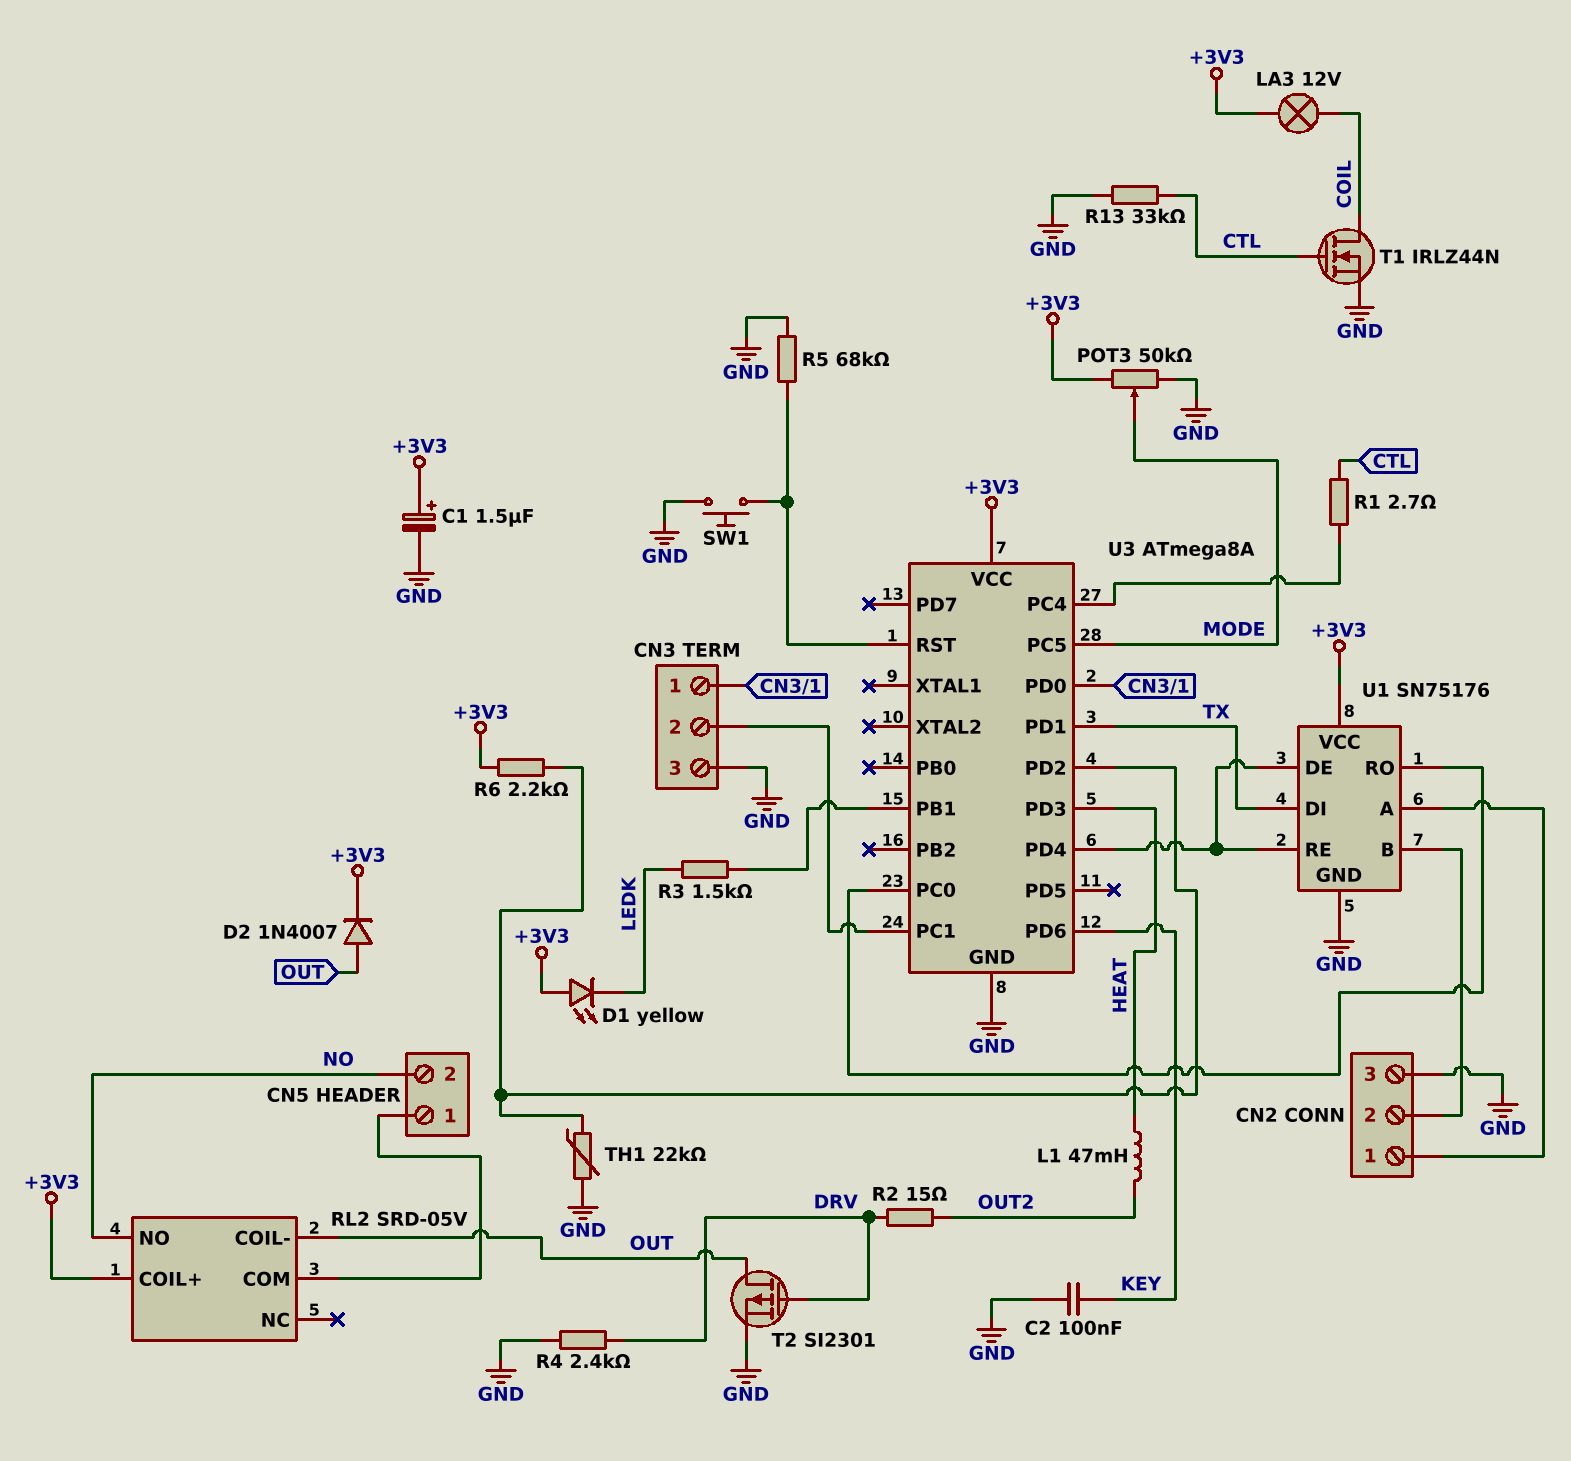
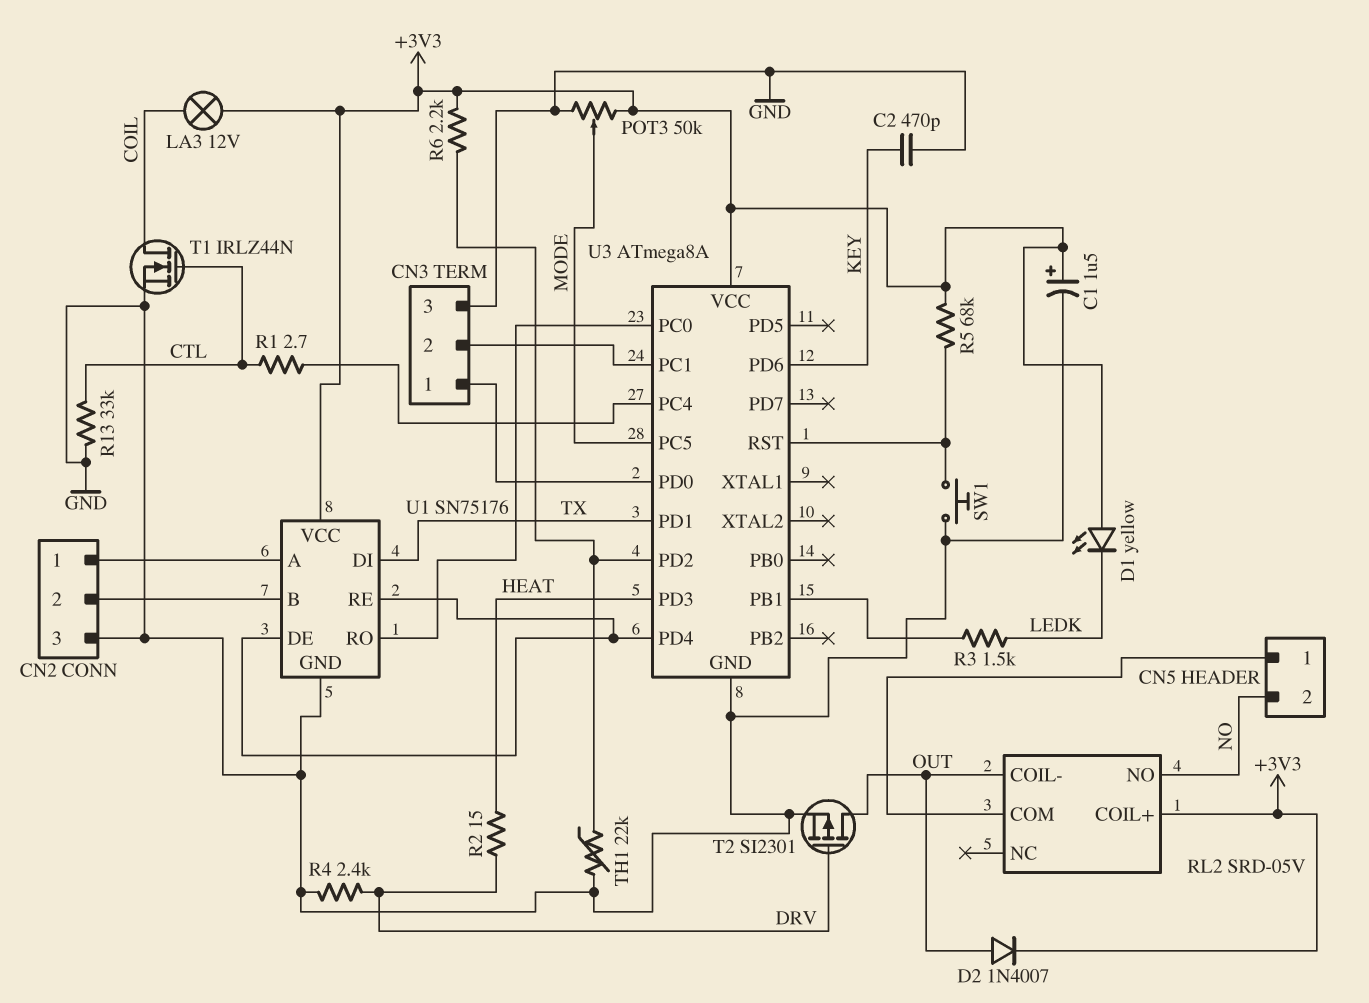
C2: 100nF (GND, KEY) -> 470pF (GND, KEY)
L1: 47mH (HEAT, OUT2) -> none
R2: 15 (DRV, OUT2) -> 15 (DRV, HEAT)
R5: 68k (GND, U3/RST) -> 68k (+3V3, U3/RST)

